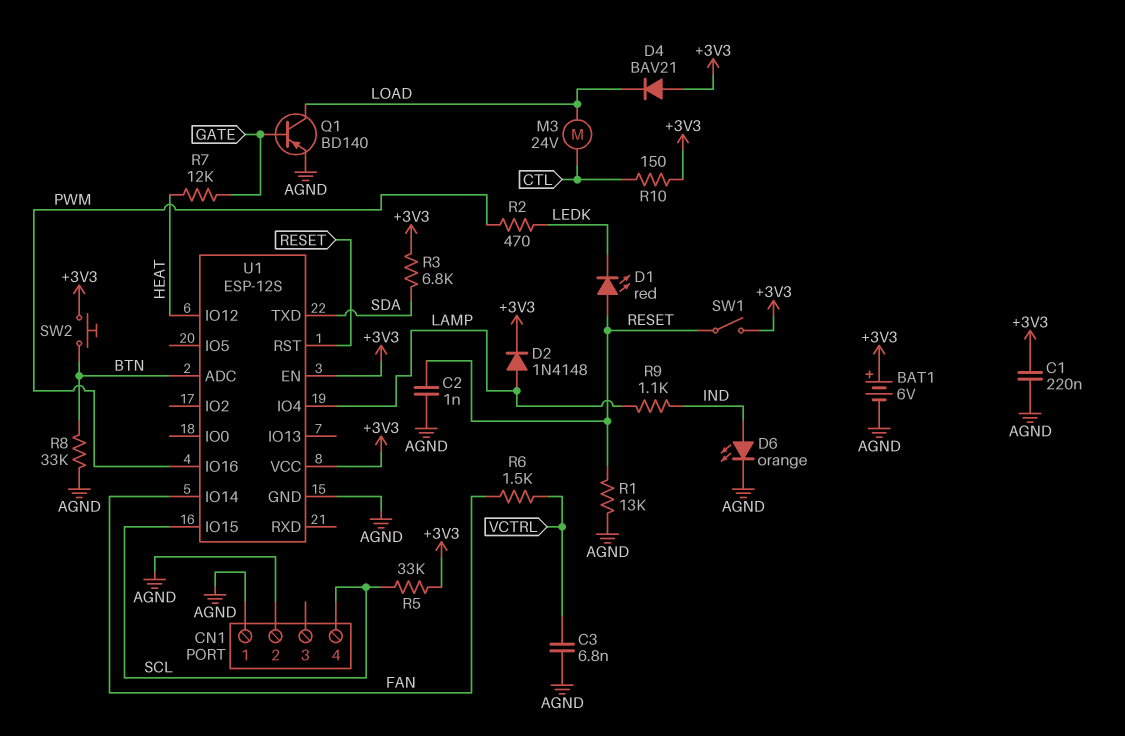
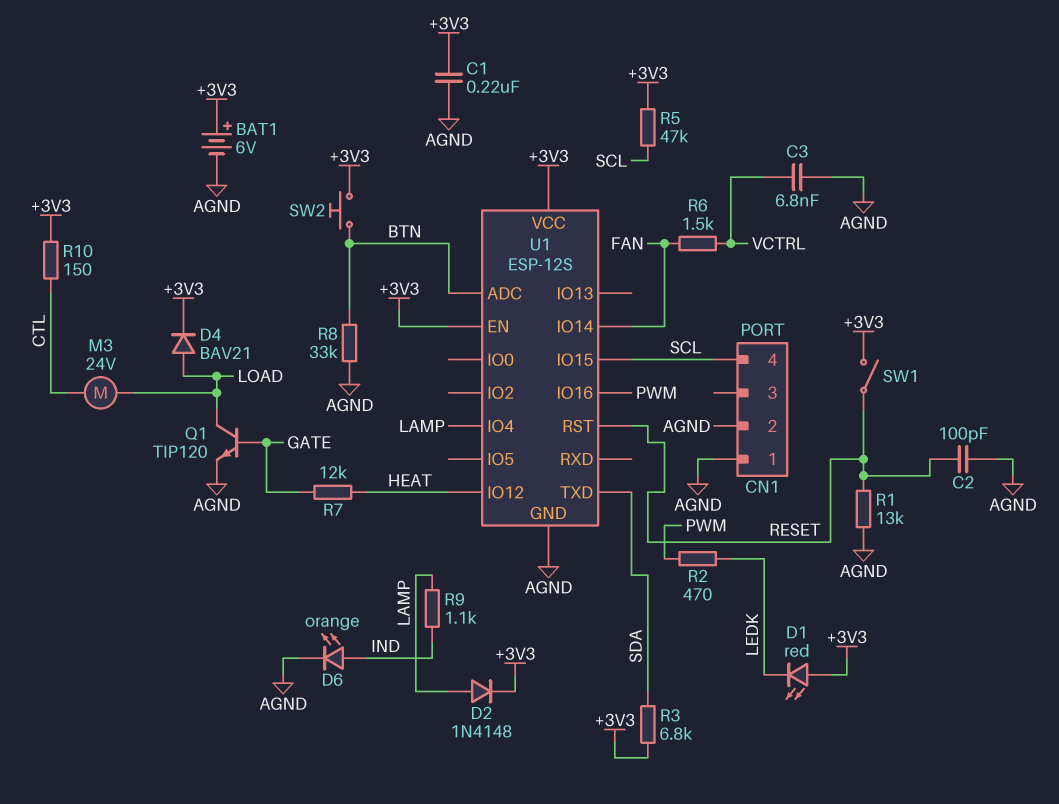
C2: 1nF (AGND, RESET) -> 100pF (AGND, RESET)
D1: LED red (A RESET, K LEDK) -> LED red (A +3V3, K LEDK)
D4: diode BAV21 (A +3V3, K LOAD) -> diode BAV21 (A LOAD, K +3V3)
Q1: PNP BD140 (B GATE, C LOAD, E AGND) -> NPN TIP120 (B GATE, C LOAD, E AGND)
R5: 33k (+3V3, SCL) -> 47k (+3V3, SCL)

